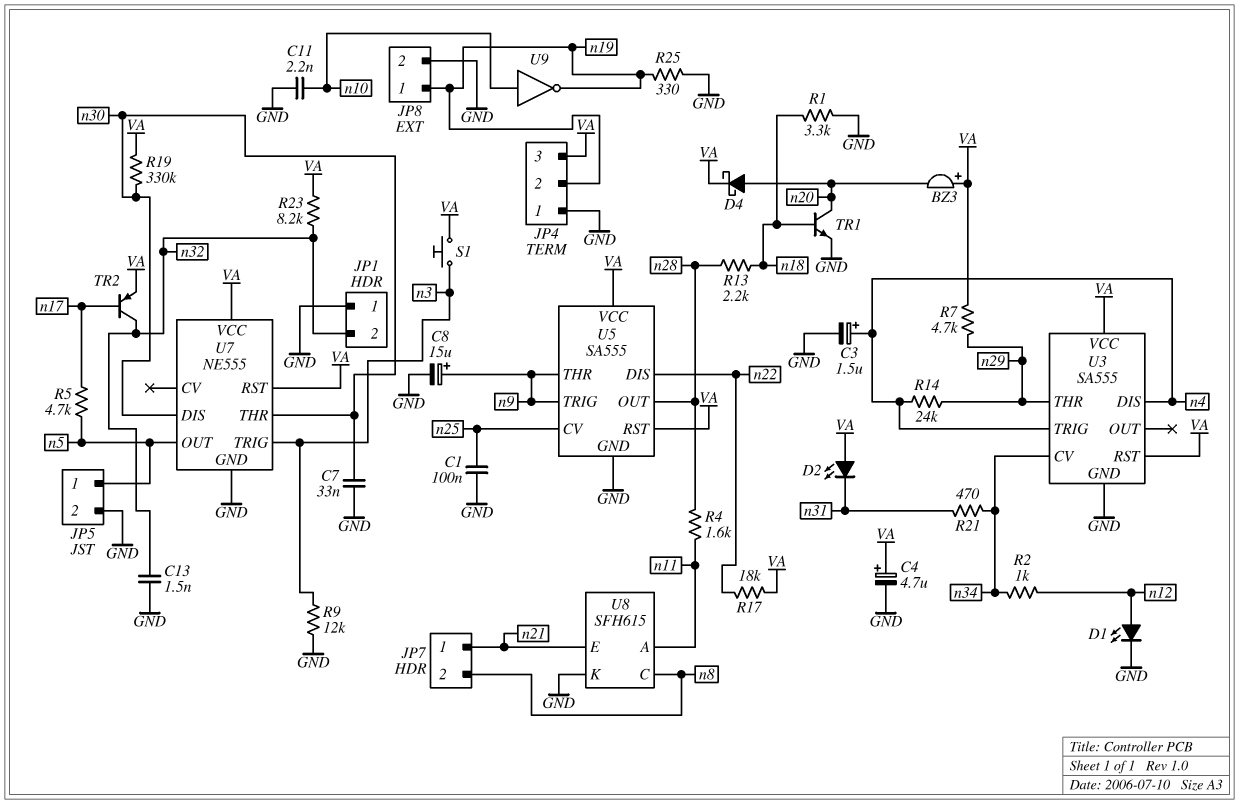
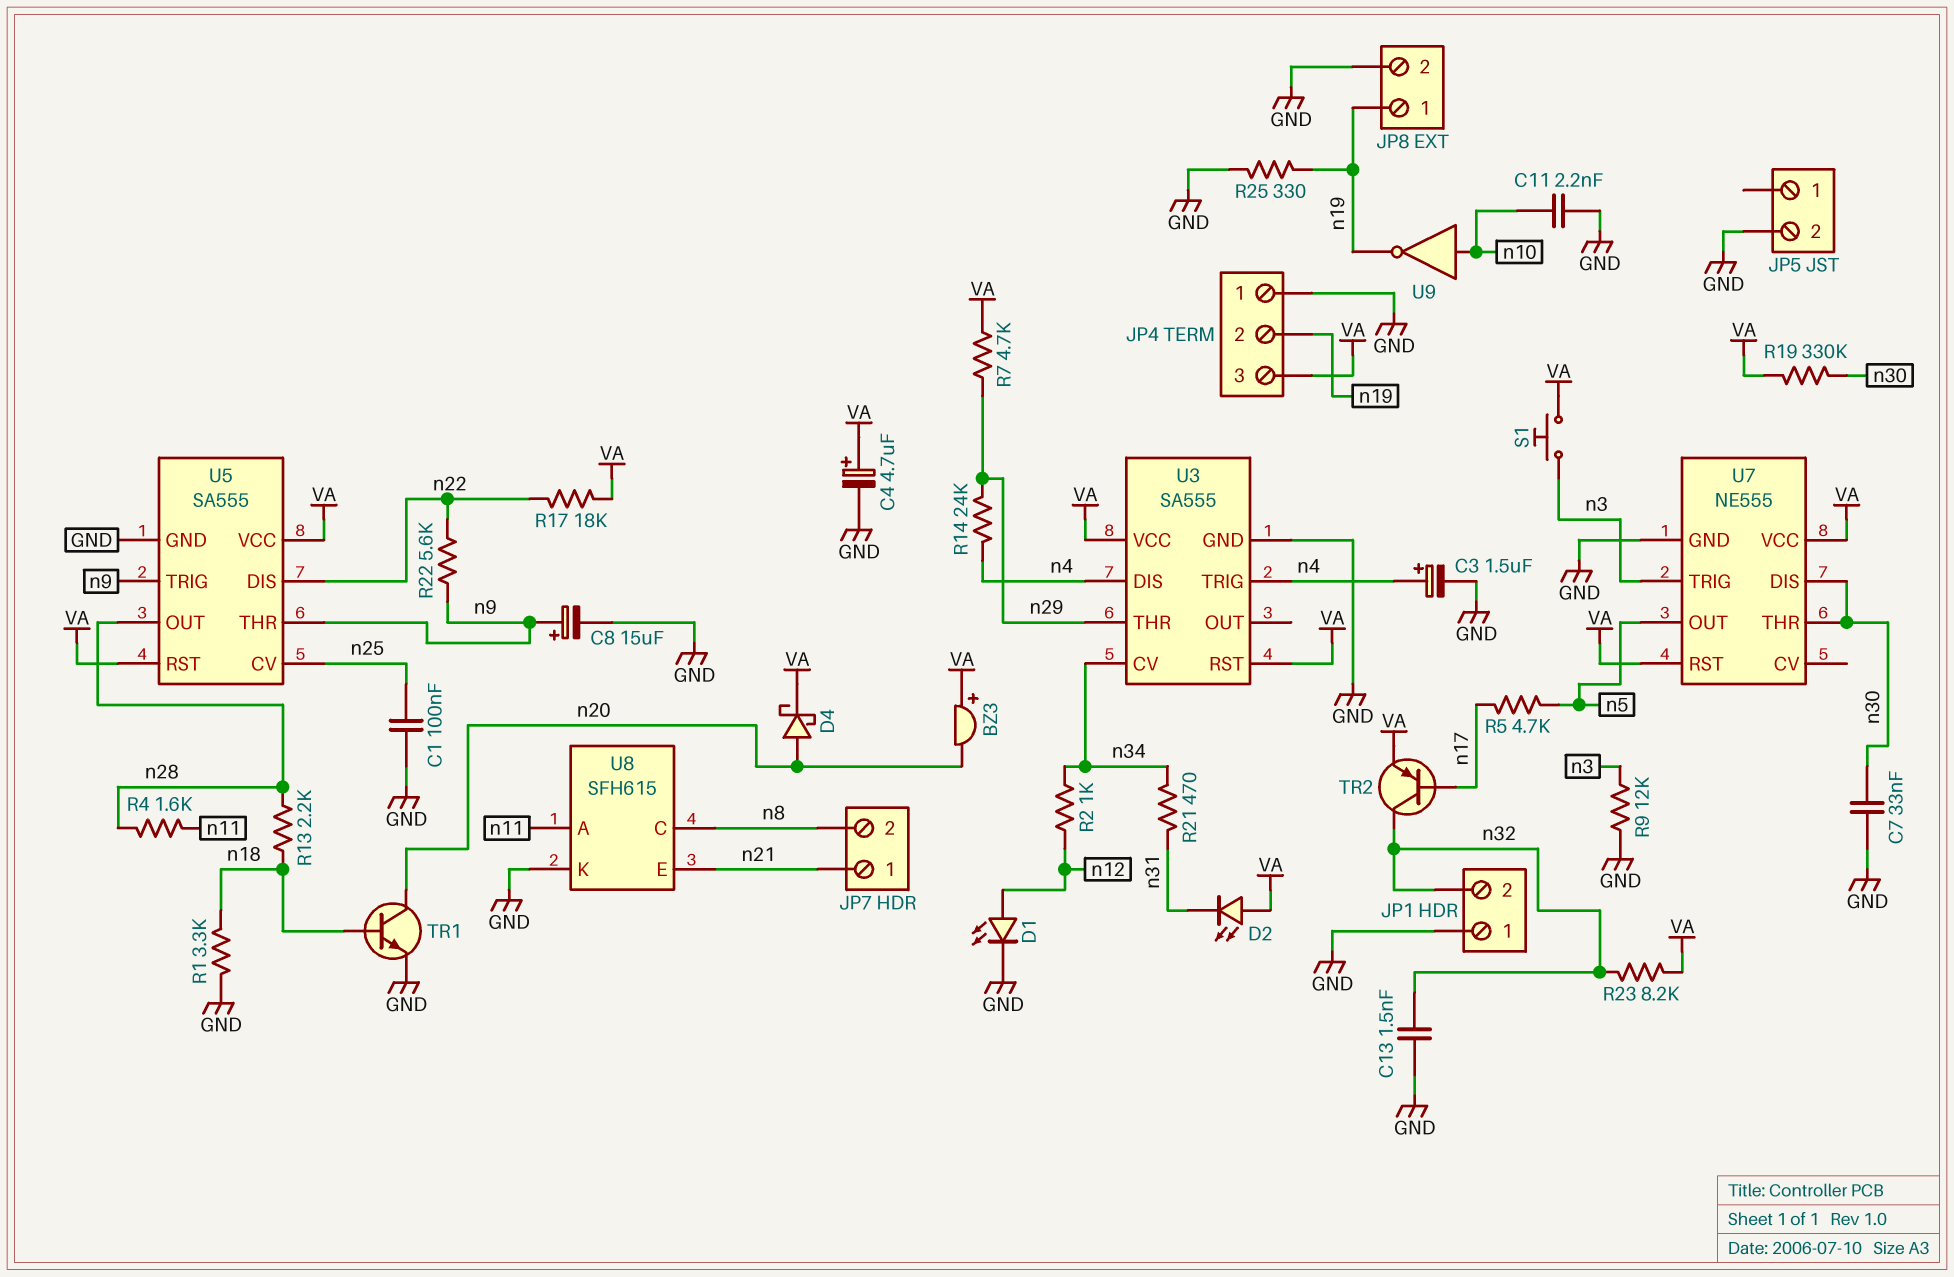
JP5 pin 1: n5 -> none
R22: none -> 5.6k (n9, n22)

